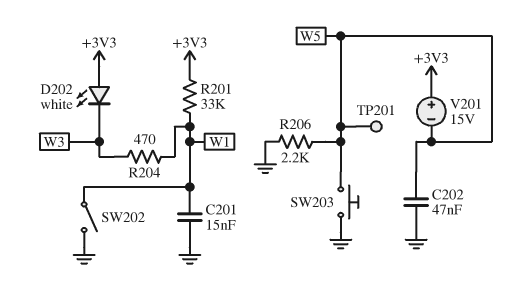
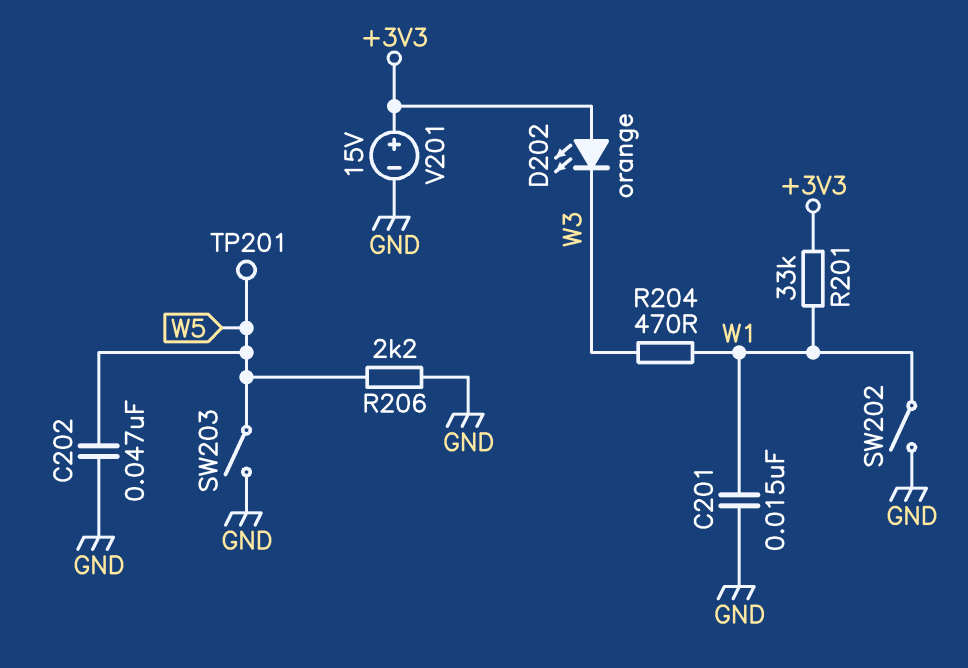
D202: LED white (A +3V3, K W3) -> LED orange (A +3V3, K W3)
SW203: button (GND, W5) -> switch (GND, W5)
V201: 15V (plus +3V3, minus W5) -> 15V (plus +3V3, minus GND)

